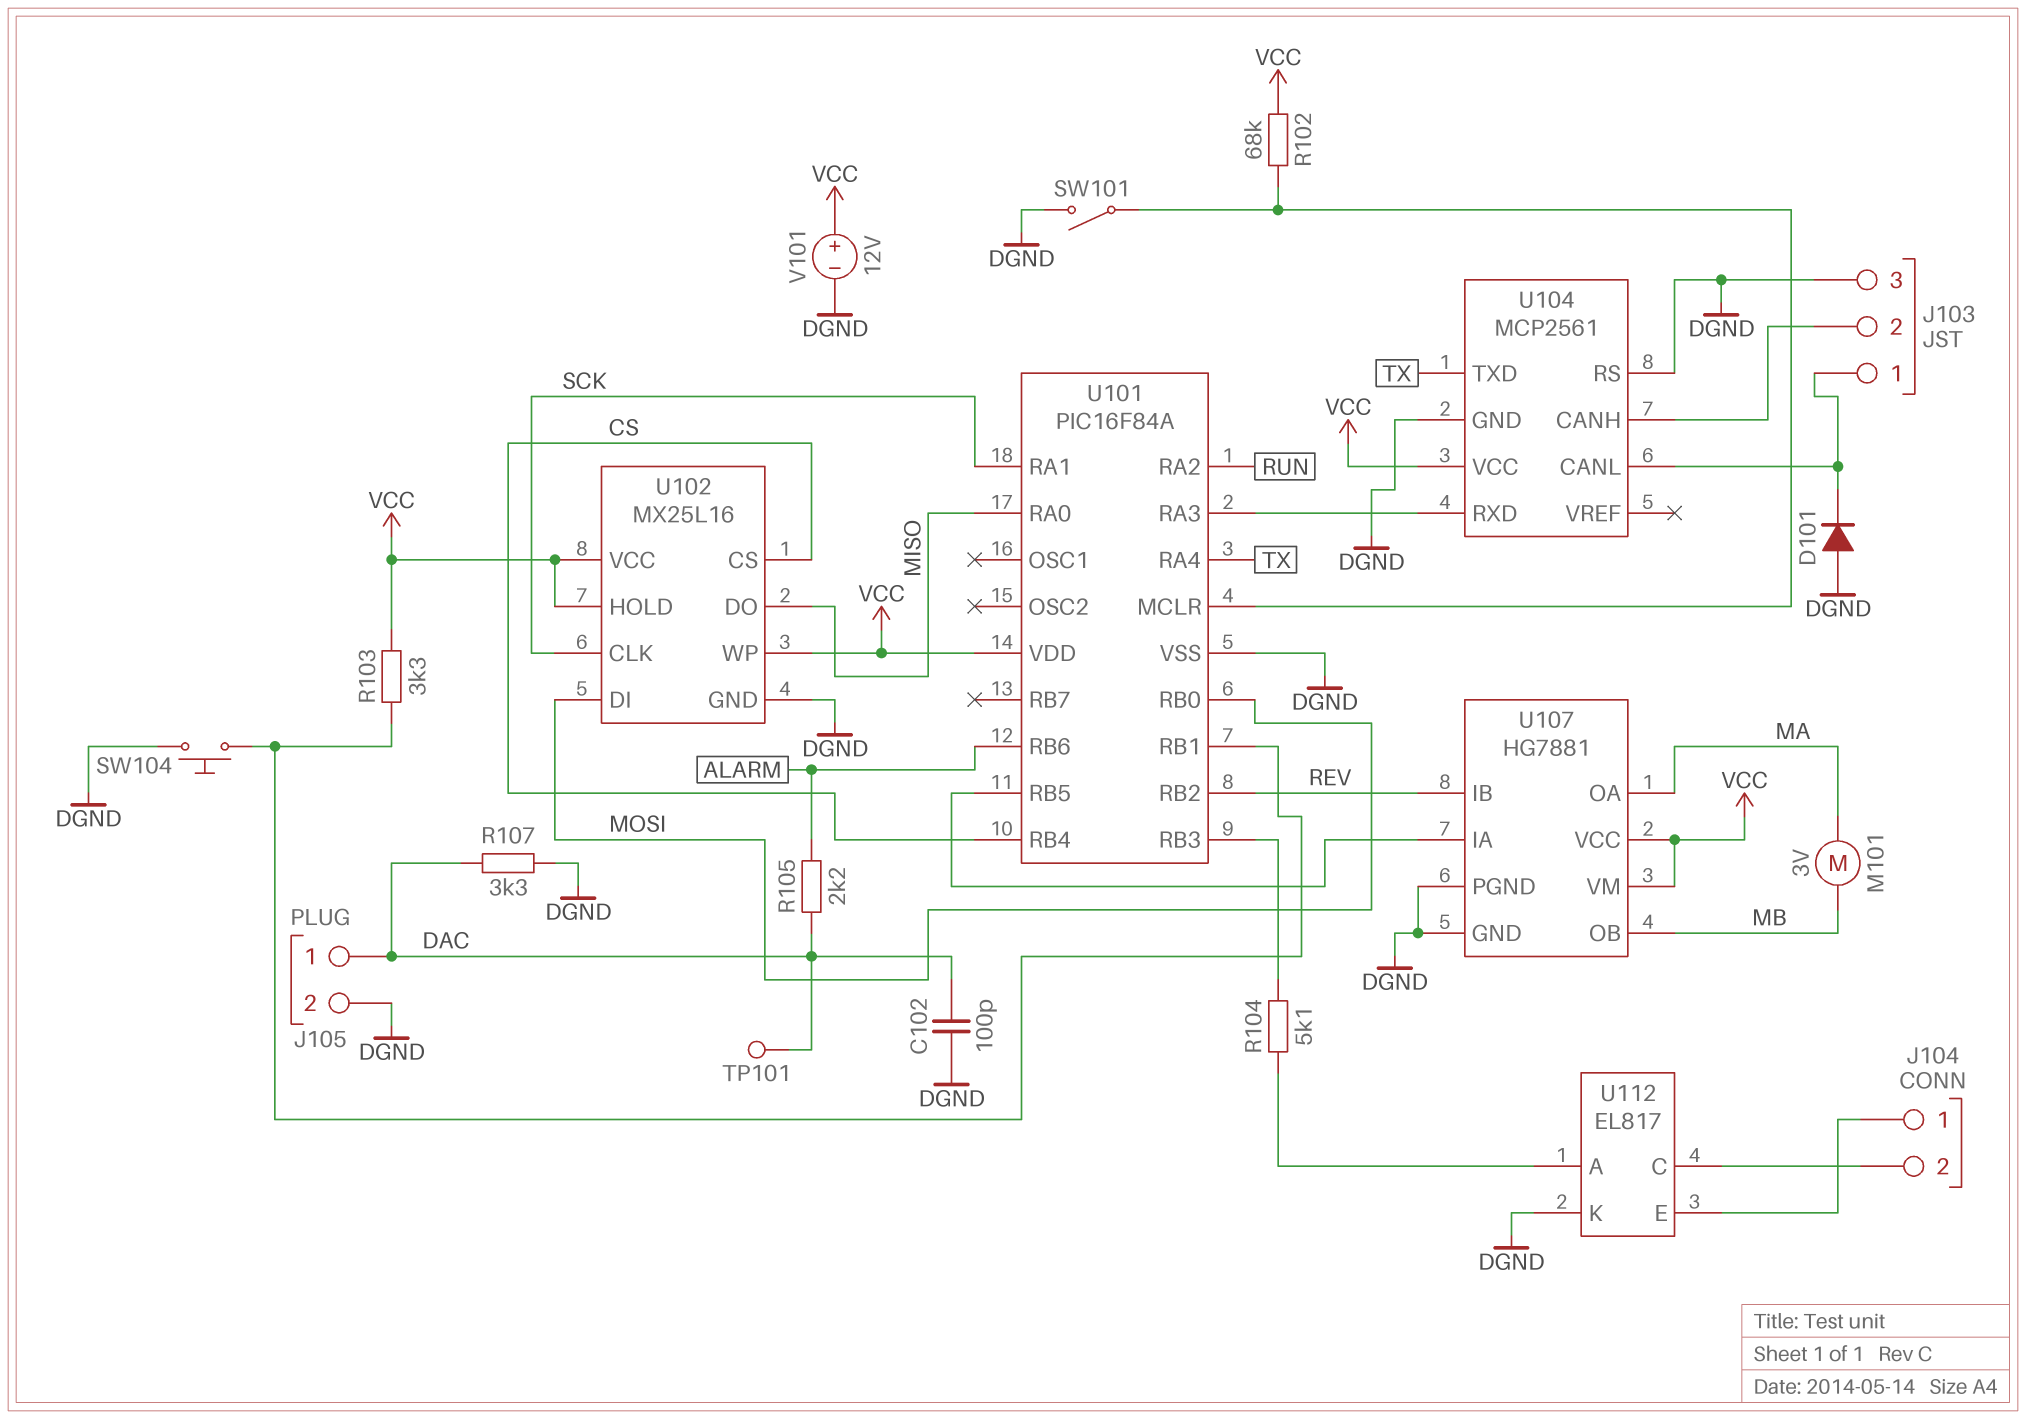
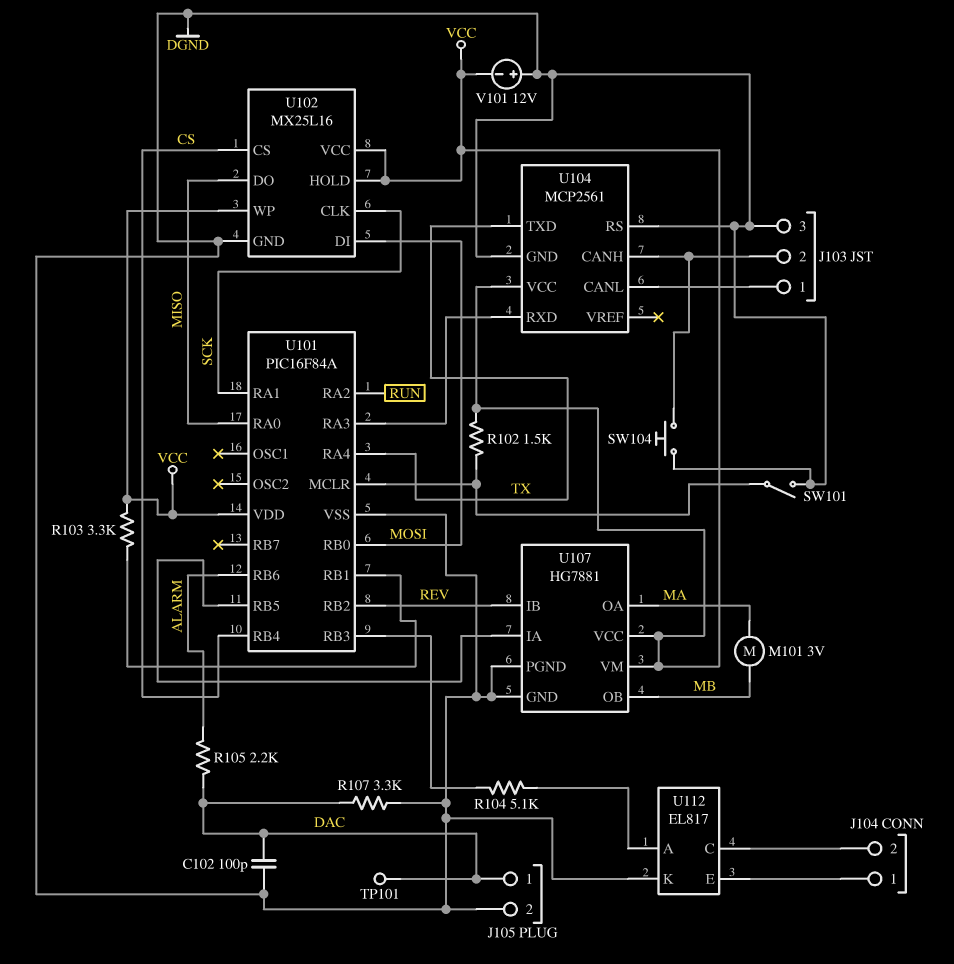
D101: diode (A DGND, K J103/1) -> none
R102: 68k (U101/MCLR, VCC) -> 1.5k (U101/MCLR, VCC)
SW104: button (DGND, U101/RB1) -> button (DGND, J103/2)
V101: 12V (plus VCC, minus DGND) -> 12V (plus DGND, minus VCC)

